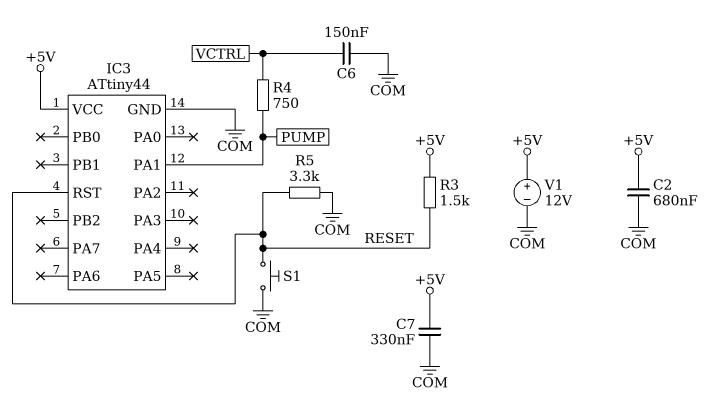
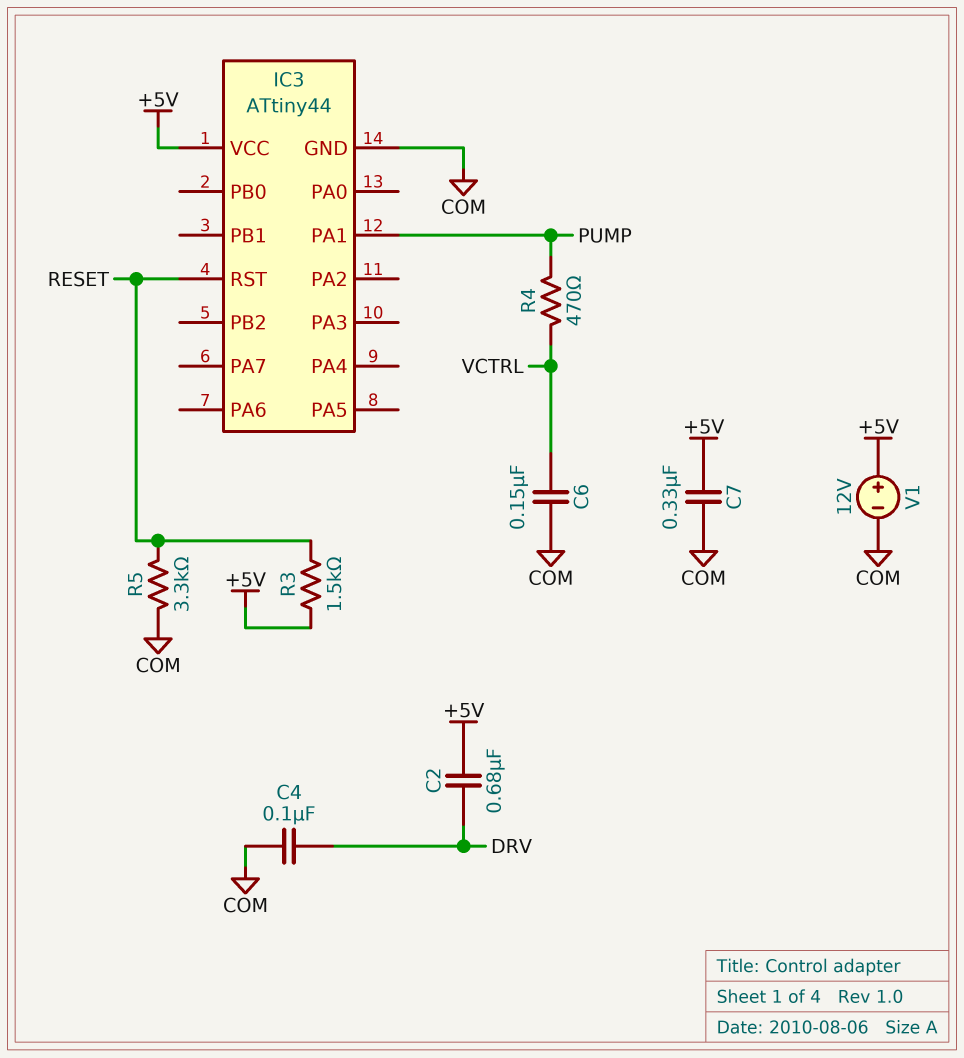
C2: 680nF (+5V, COM) -> 680nF (+5V, DRV)
C4: none -> 100nF (COM, DRV)
R4: 750 (PUMP, VCTRL) -> 470 (PUMP, VCTRL)
S1: button (COM, RESET) -> none

